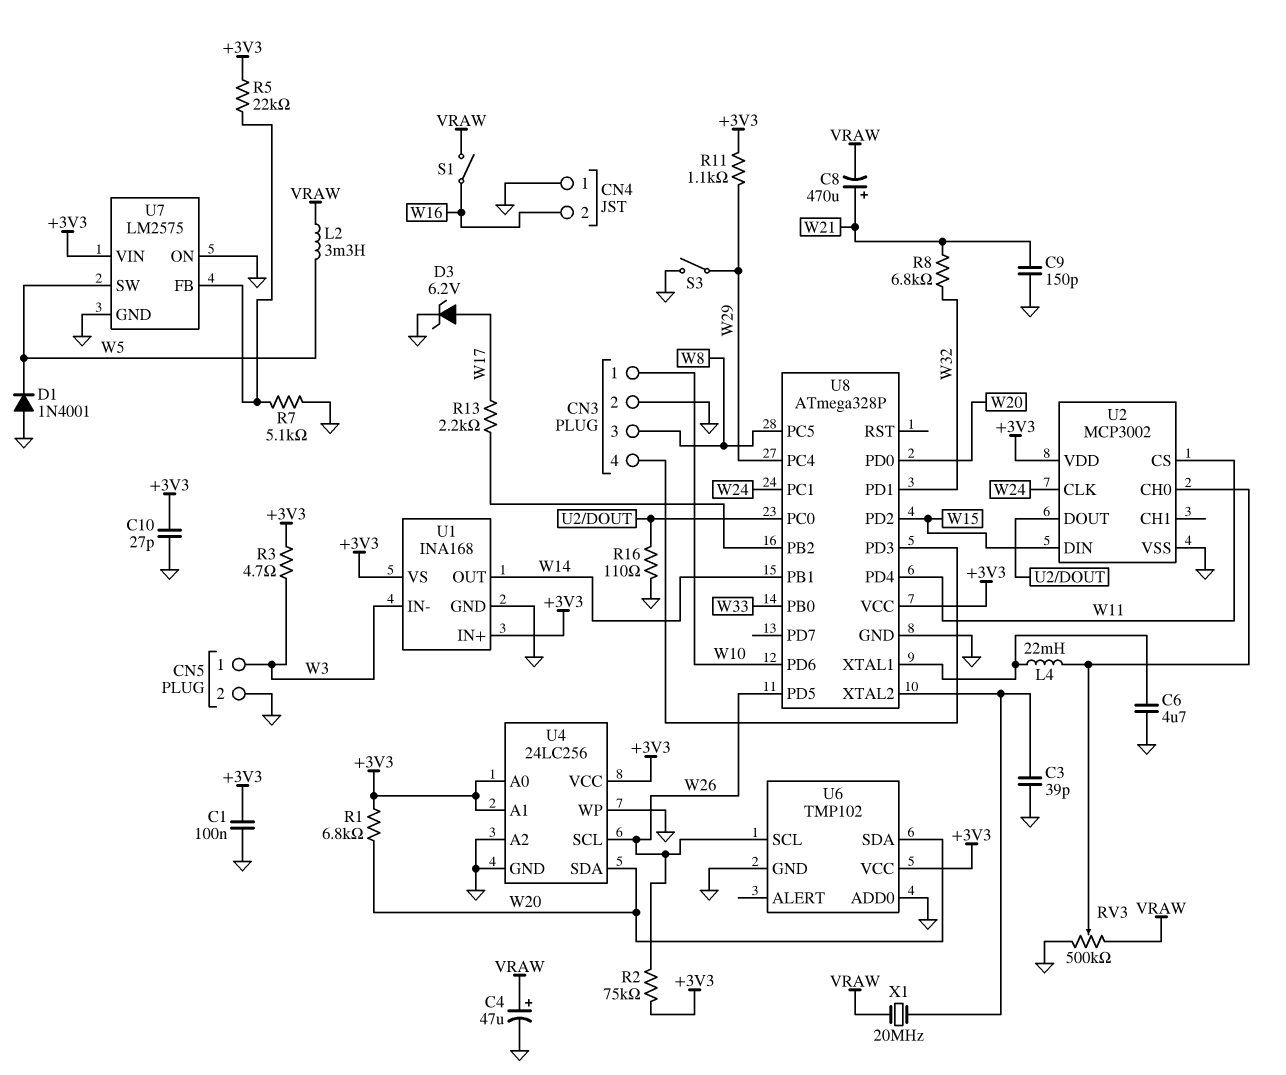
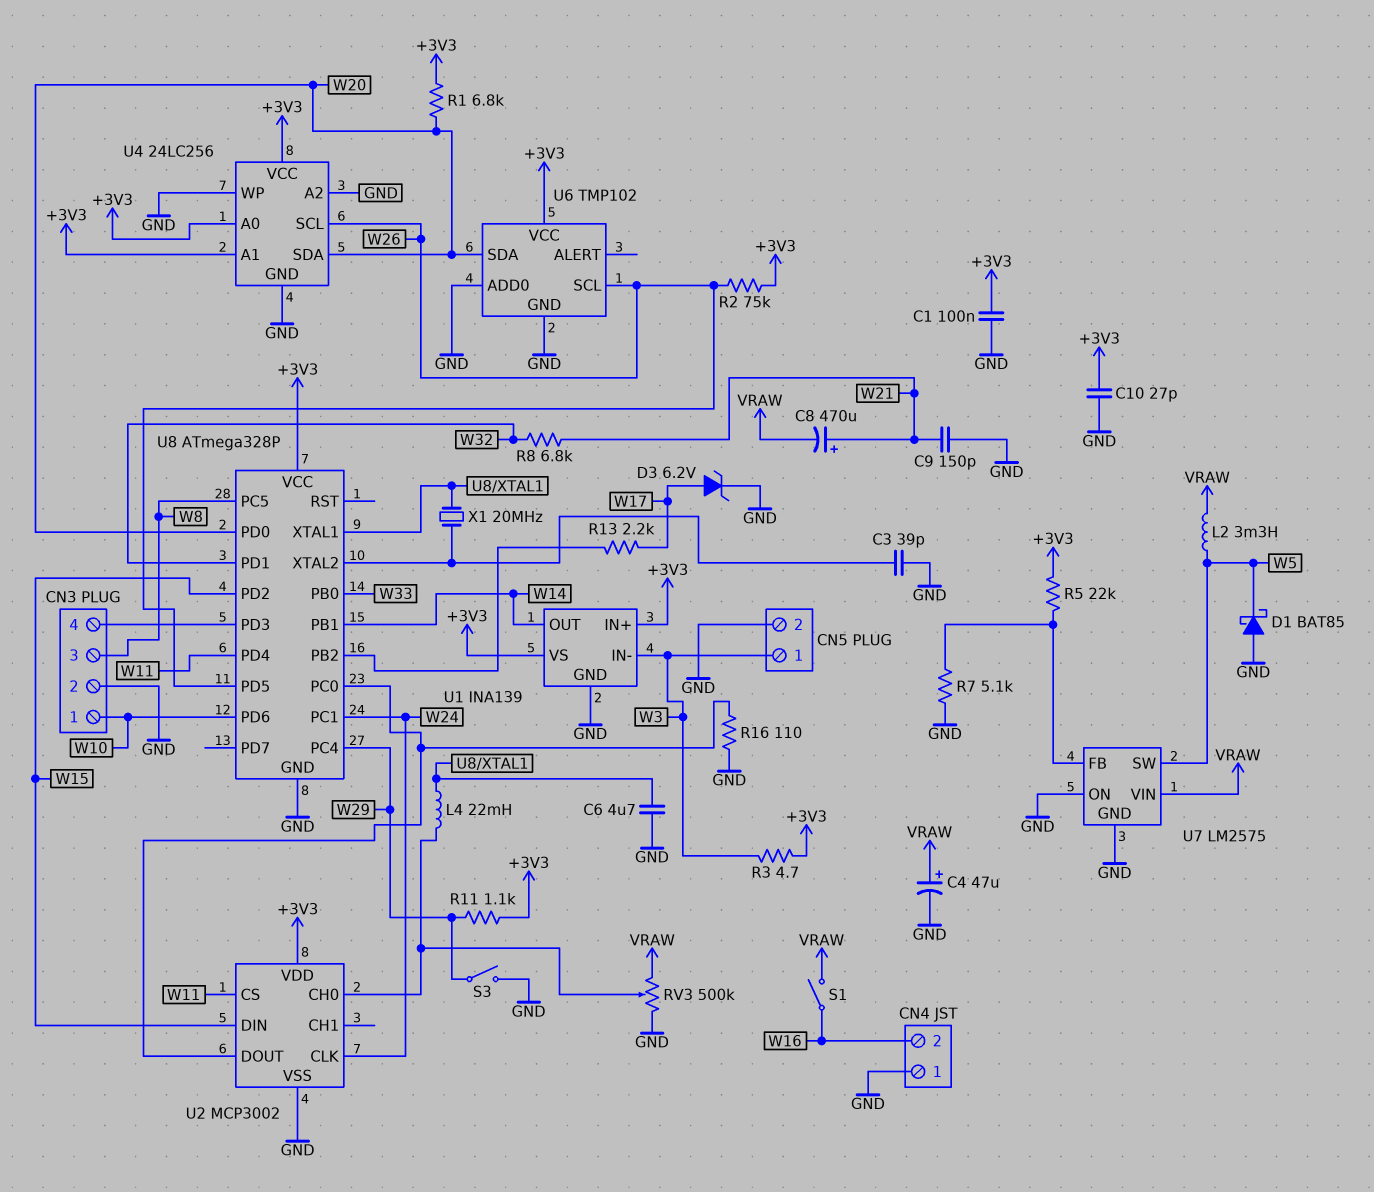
D1: diode 1N4001 (A GND, K W5) -> schottky BAT85 (A GND, K W5)
U1: INA168 -> INA139
U7 pin VIN: +3V3 -> VRAW
X1: 20MHz (U8/XTAL2, VRAW) -> 20MHz (U8/XTAL1, U8/XTAL2)

